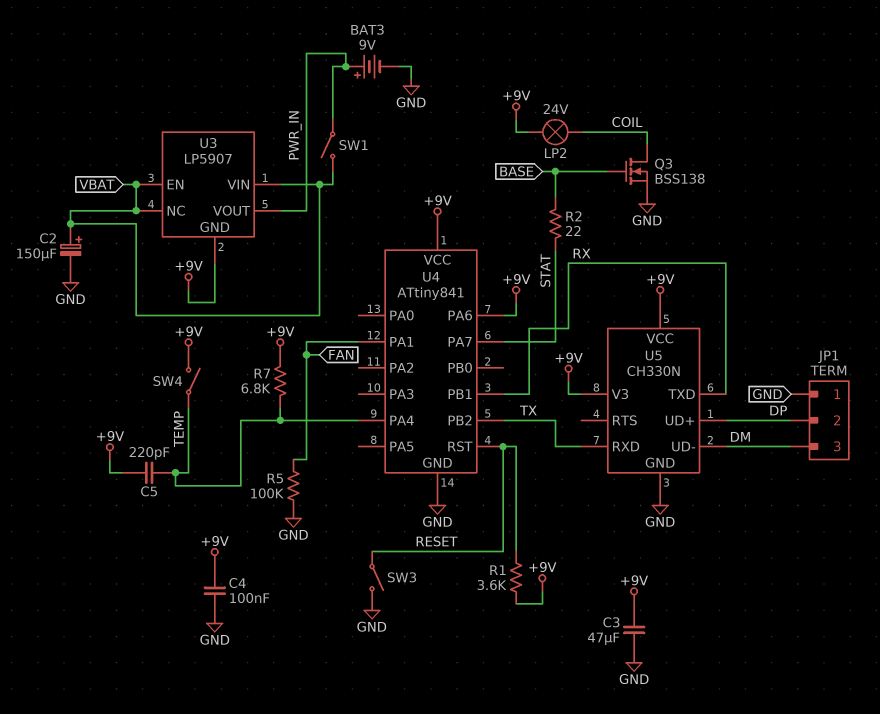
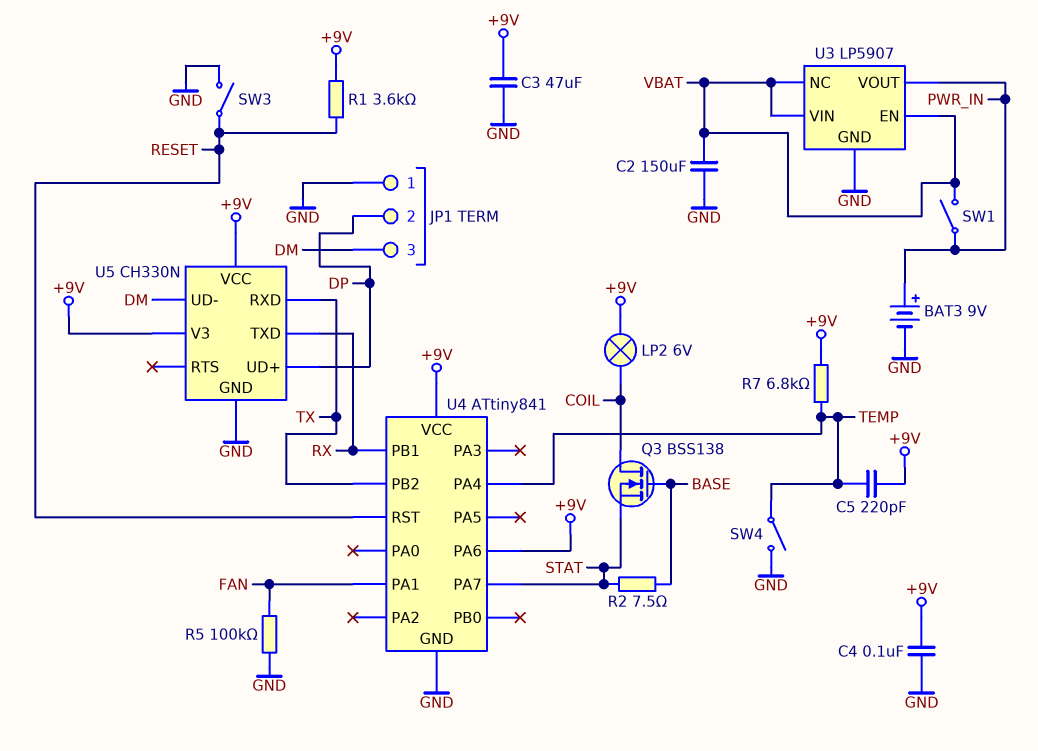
C2: 150uF (plus VBAT, minus GND) -> 150uF (GND, VBAT)
LP2: lamp 24V (+9V, COIL) -> lamp 6V (+9V, COIL)
Q3: NMOS BSS138 (G BASE, D COIL, S GND) -> NMOS BSS138 (G BASE, D COIL, S STAT)
R2: 22 (BASE, STAT) -> 7.5 (BASE, STAT)
SW4: switch (+9V, TEMP) -> switch (GND, TEMP)
U3 pin GND: +9V -> GND

